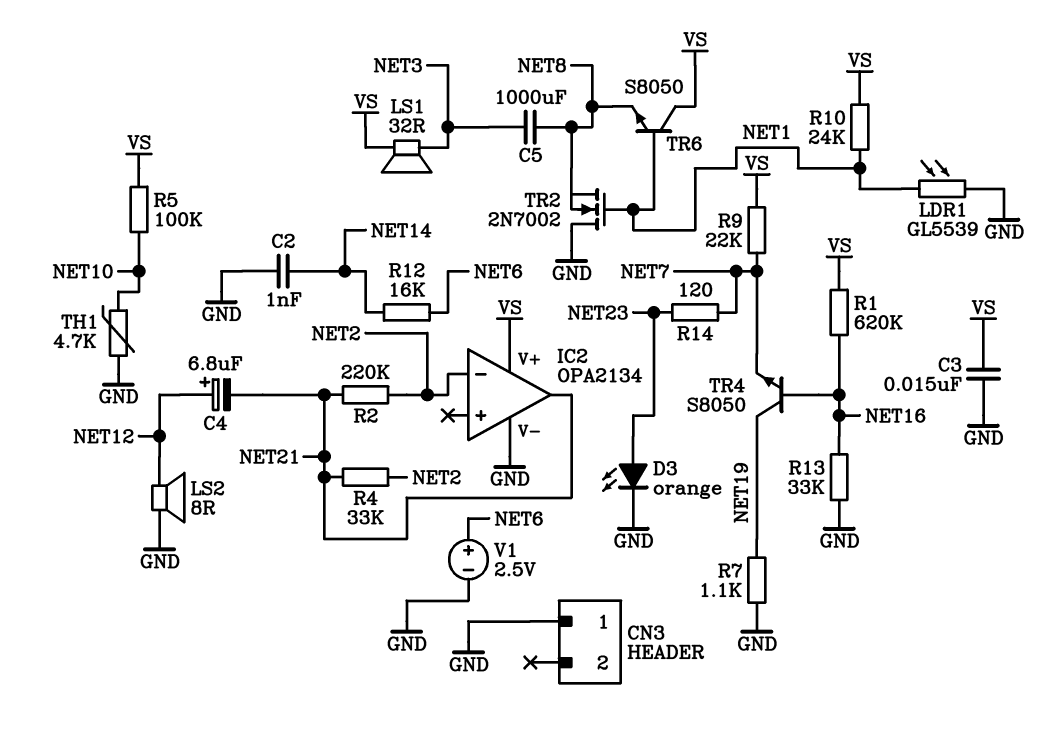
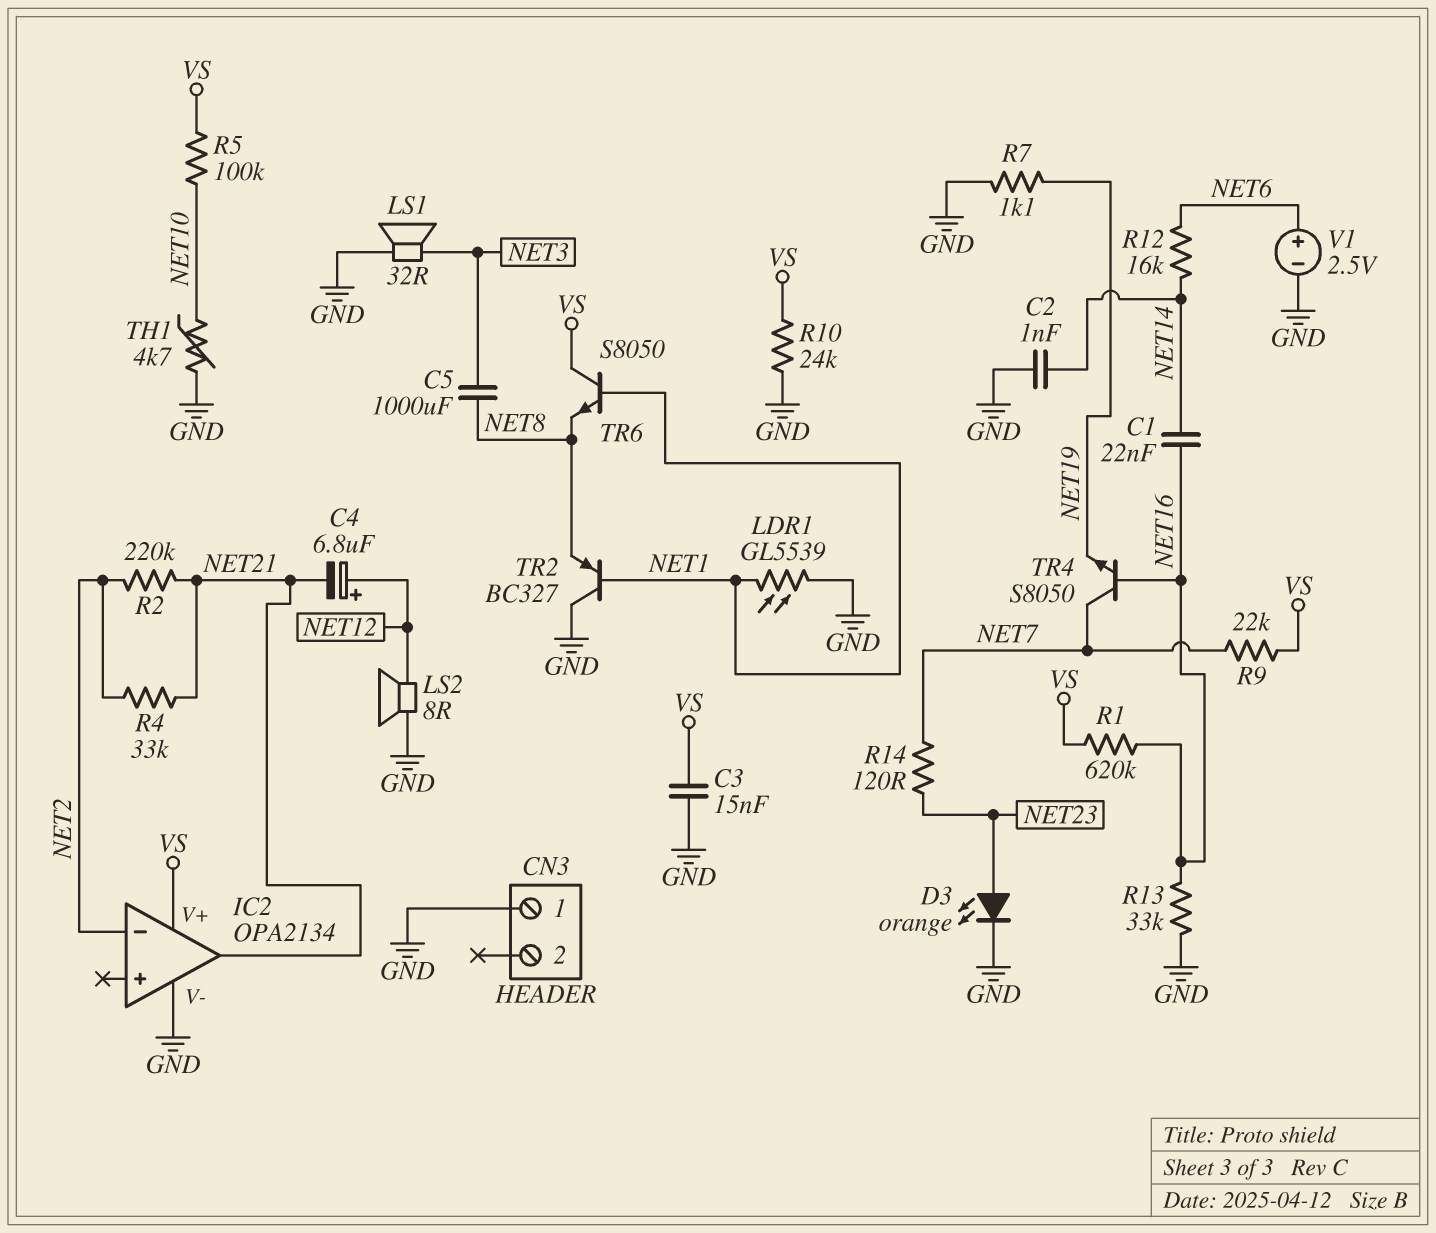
C1: none -> 22nF (NET14, NET16)
LS1: speaker 32R (NET3, VS) -> speaker 32R (GND, NET3)
R10: 24k (NET1, VS) -> 24k (GND, VS)
TR2: NMOS 2N7002 (G NET1, D GND, S NET8) -> PNP BC327 (B NET1, C GND, E NET8)
TR4: NPN S8050 (B NET16, C NET19, E NET7) -> NPN S8050 (B NET16, C NET7, E NET19)

